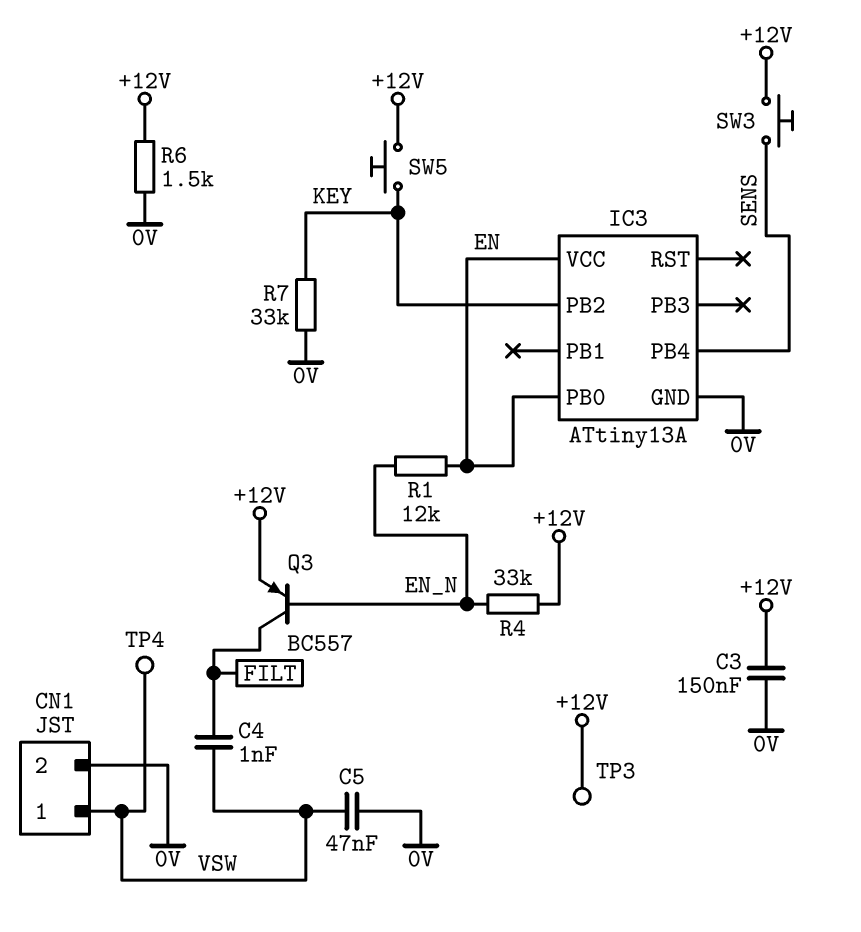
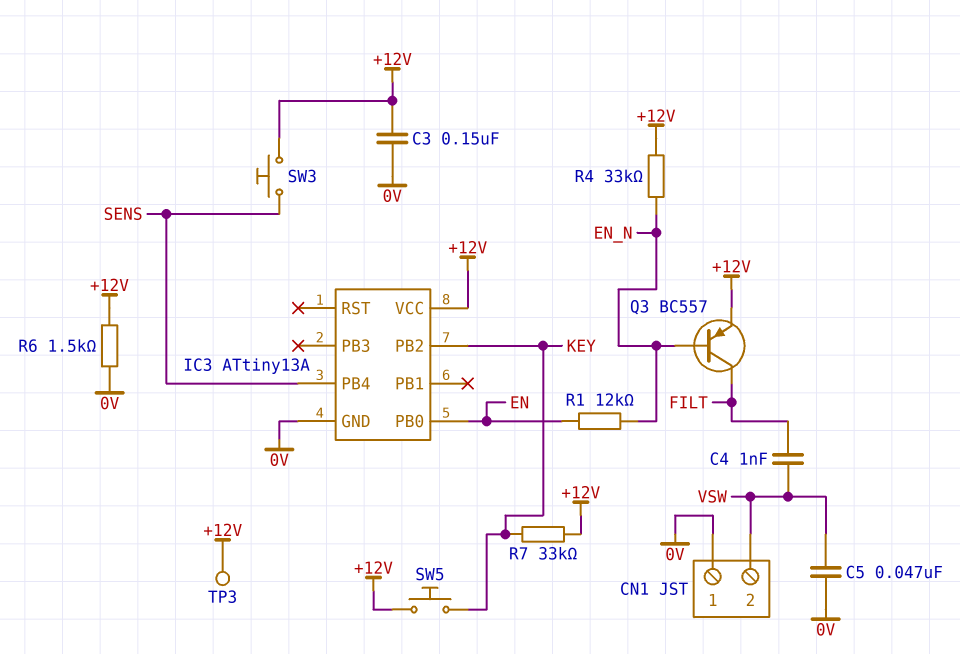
CN1 pin 1: VSW -> 0V
CN1 pin 2: 0V -> VSW
IC3 pin VCC: EN -> +12V
R7: 33k (0V, KEY) -> 33k (+12V, KEY)
TP4: test point (VSW) -> none

